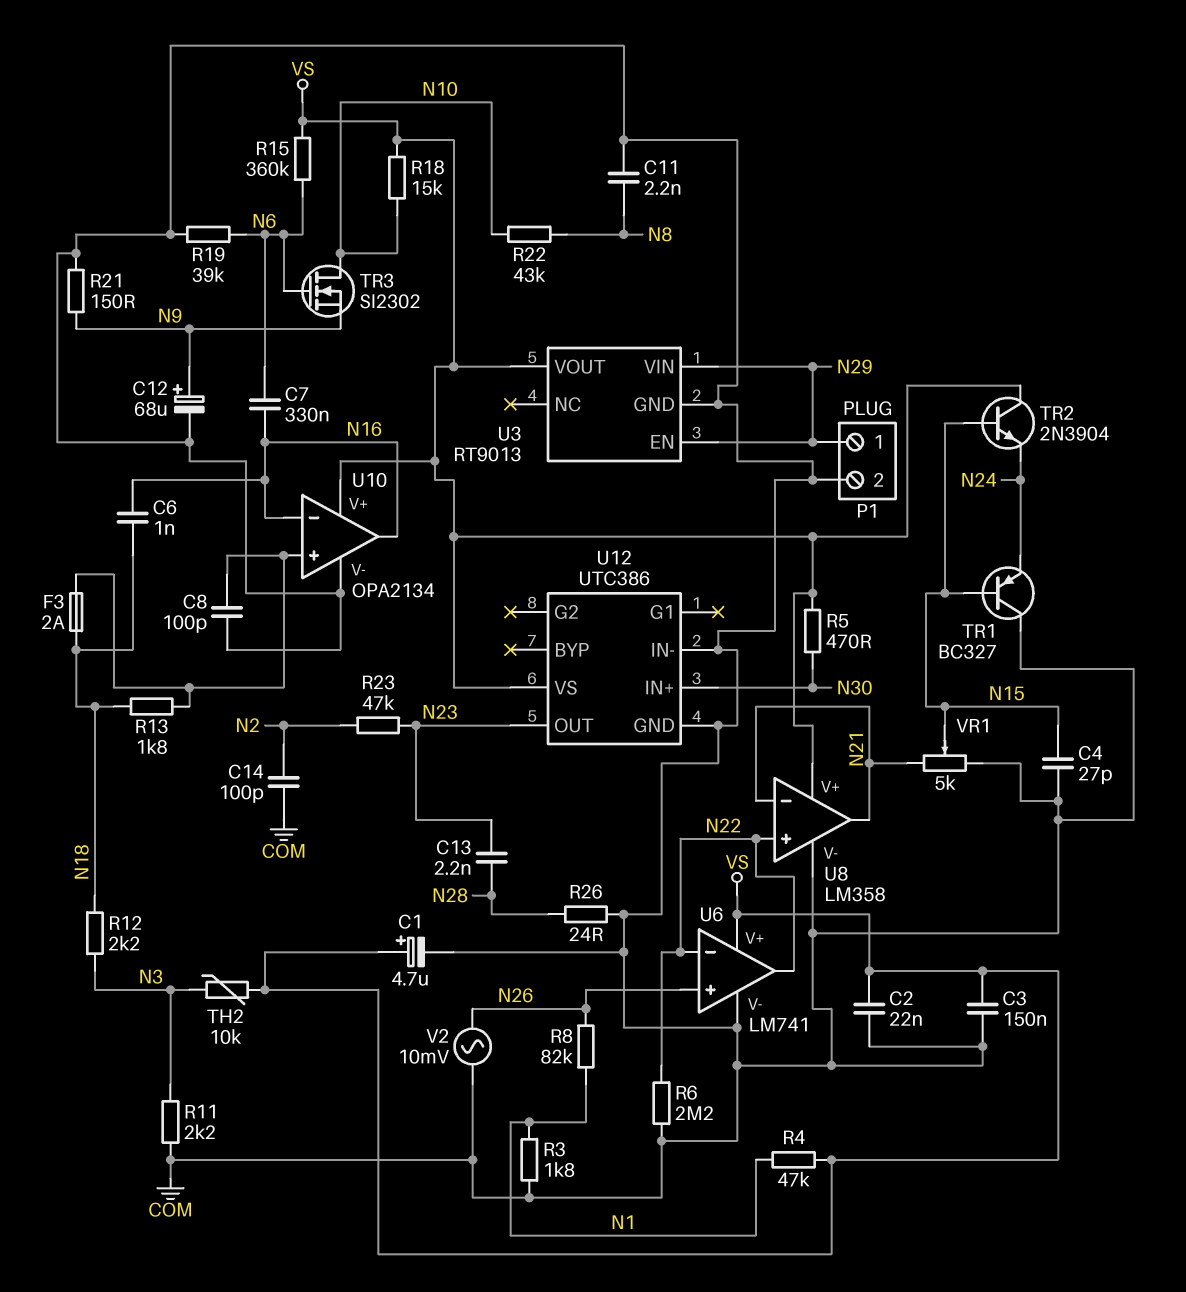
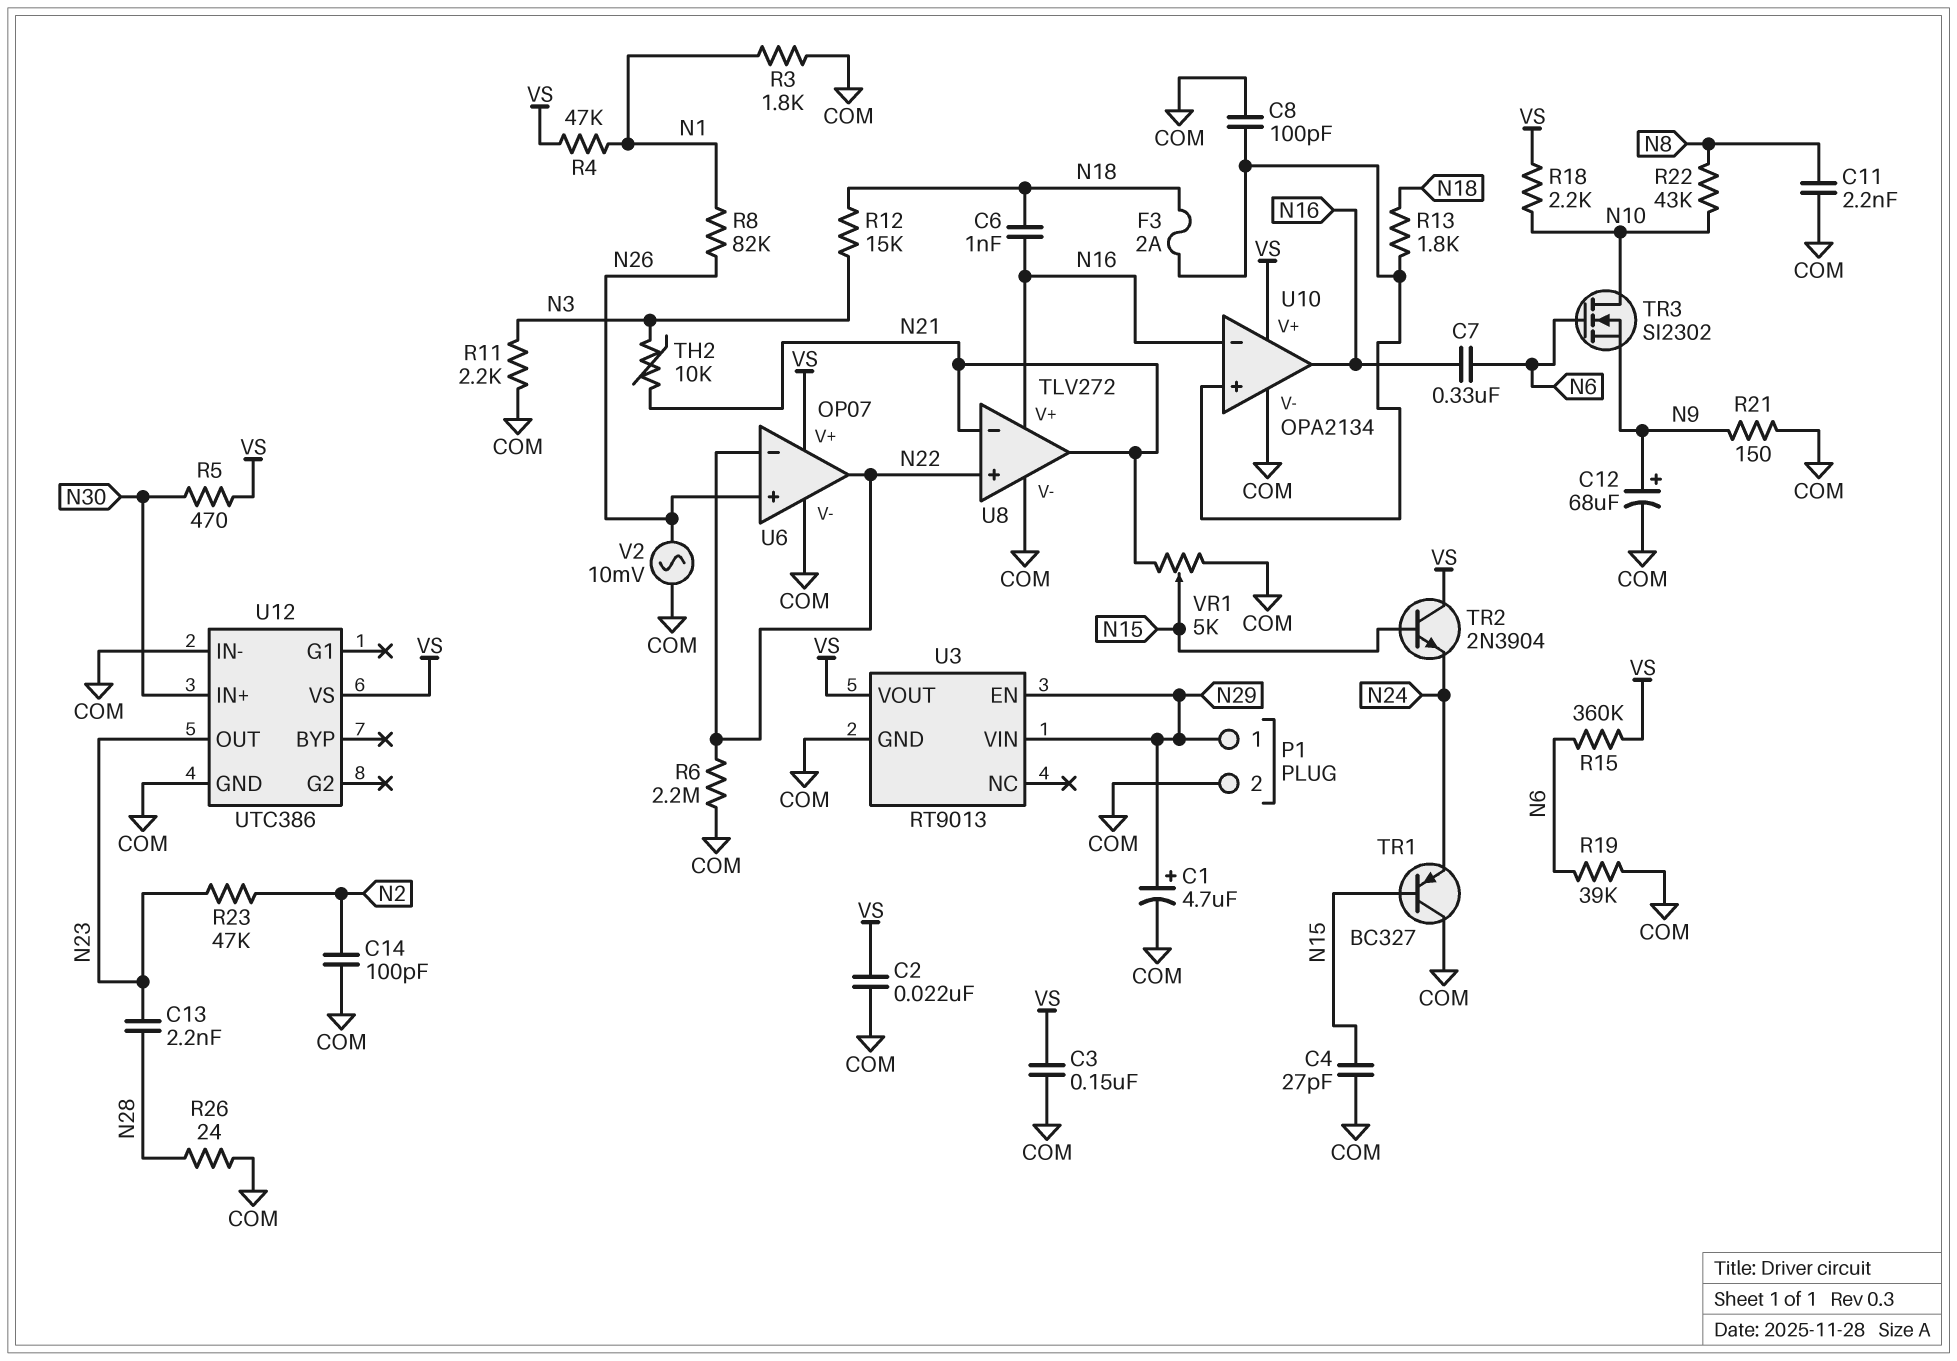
C1: 4.7uF (plus VS, minus COM) -> 4.7uF (plus N29, minus COM)
R12: 2.2k (N3, N18) -> 15k (N3, N18)
R18: 15k (N10, VS) -> 2.2k (N10, VS)
TH2: 10k (N3, VS) -> 10k (N3, N21)
U6: LM741 -> OP07
U8: LM358 -> TLV272
U8 pin V+: VS -> N16

